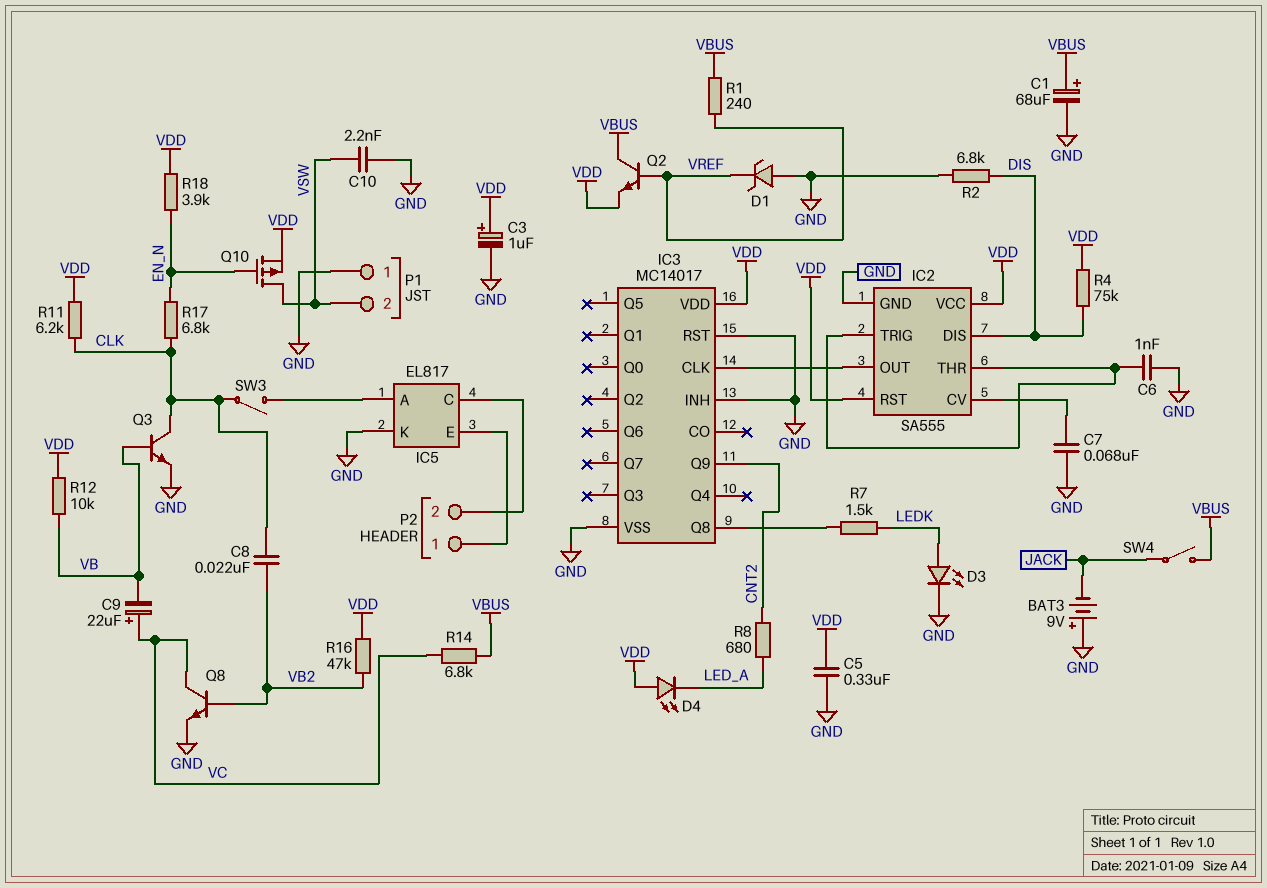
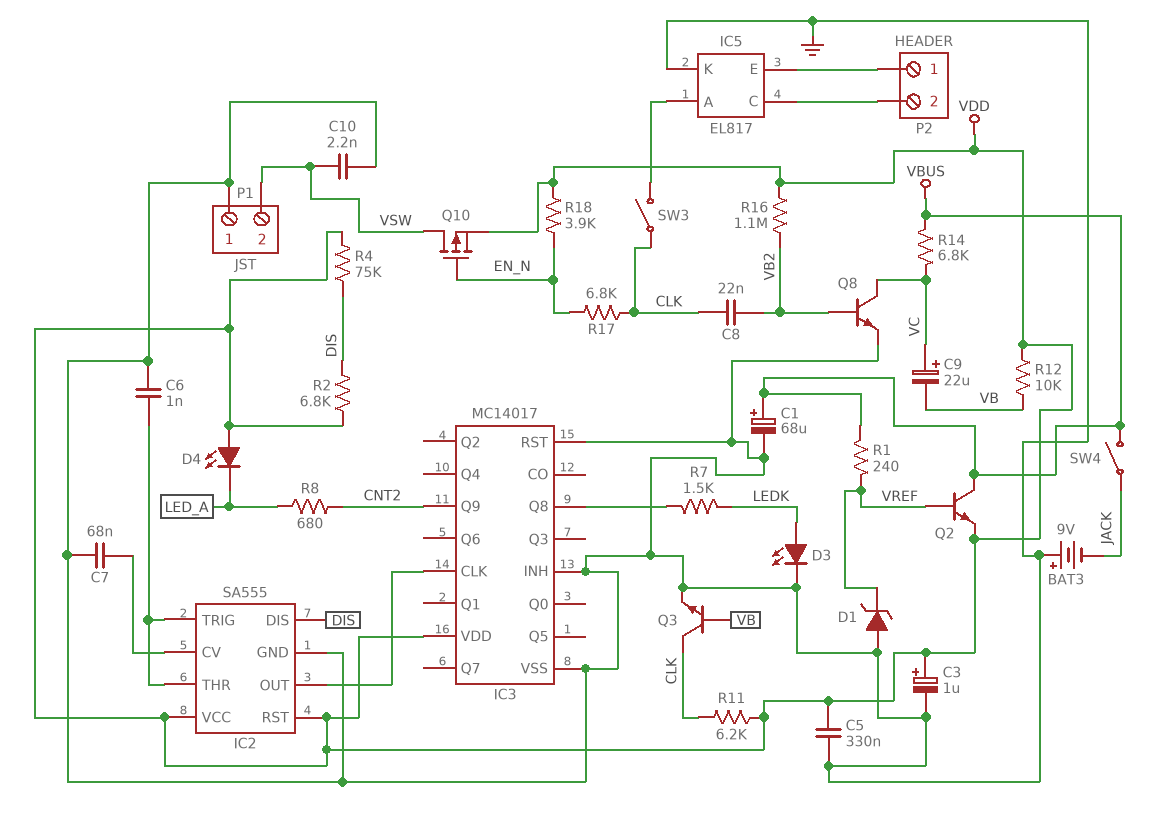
R2: 6.8k (DIS, GND) -> 6.8k (DIS, VDD)
R16: 47k (VB2, VDD) -> 1.1M (VB2, VDD)

